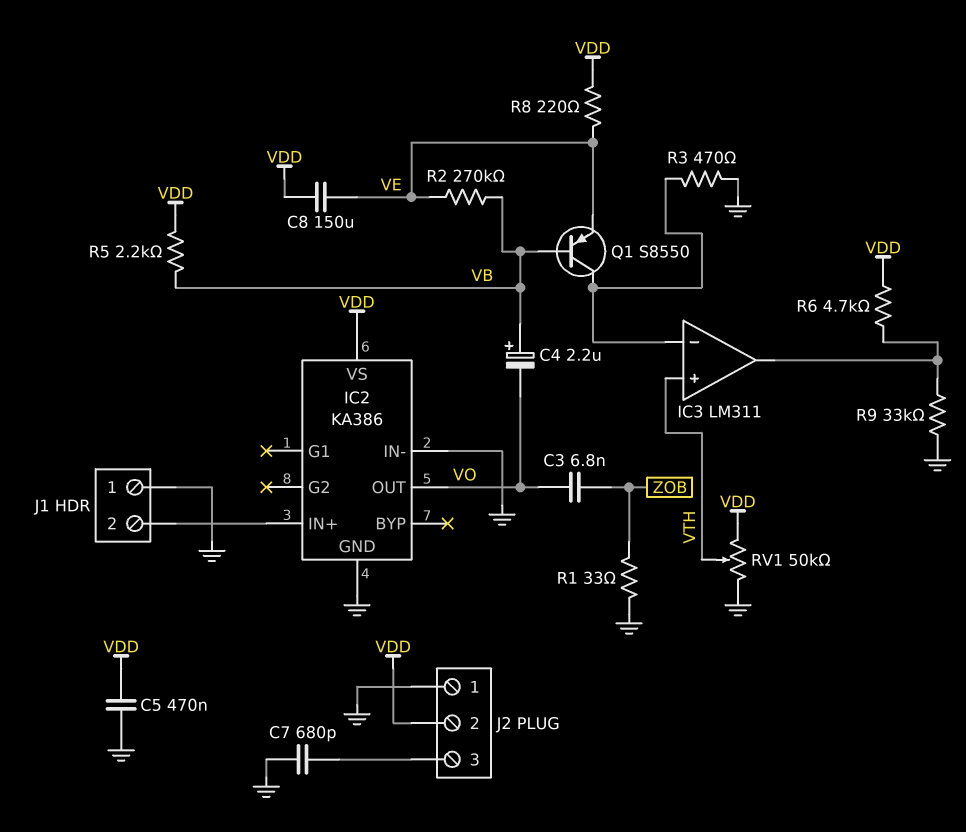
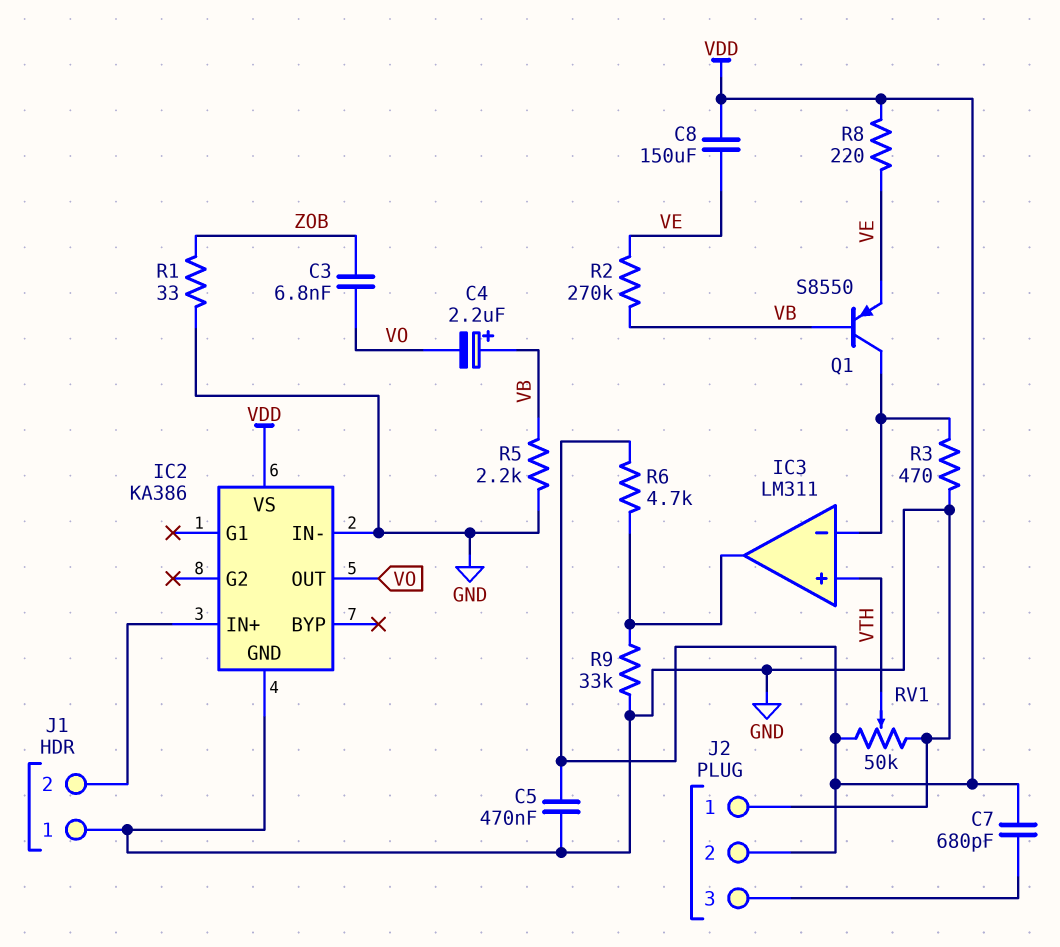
C7: 680pF (GND, J2/3) -> 680pF (J2/3, VDD)
R5: 2.2k (VB, VDD) -> 2.2k (GND, VB)

